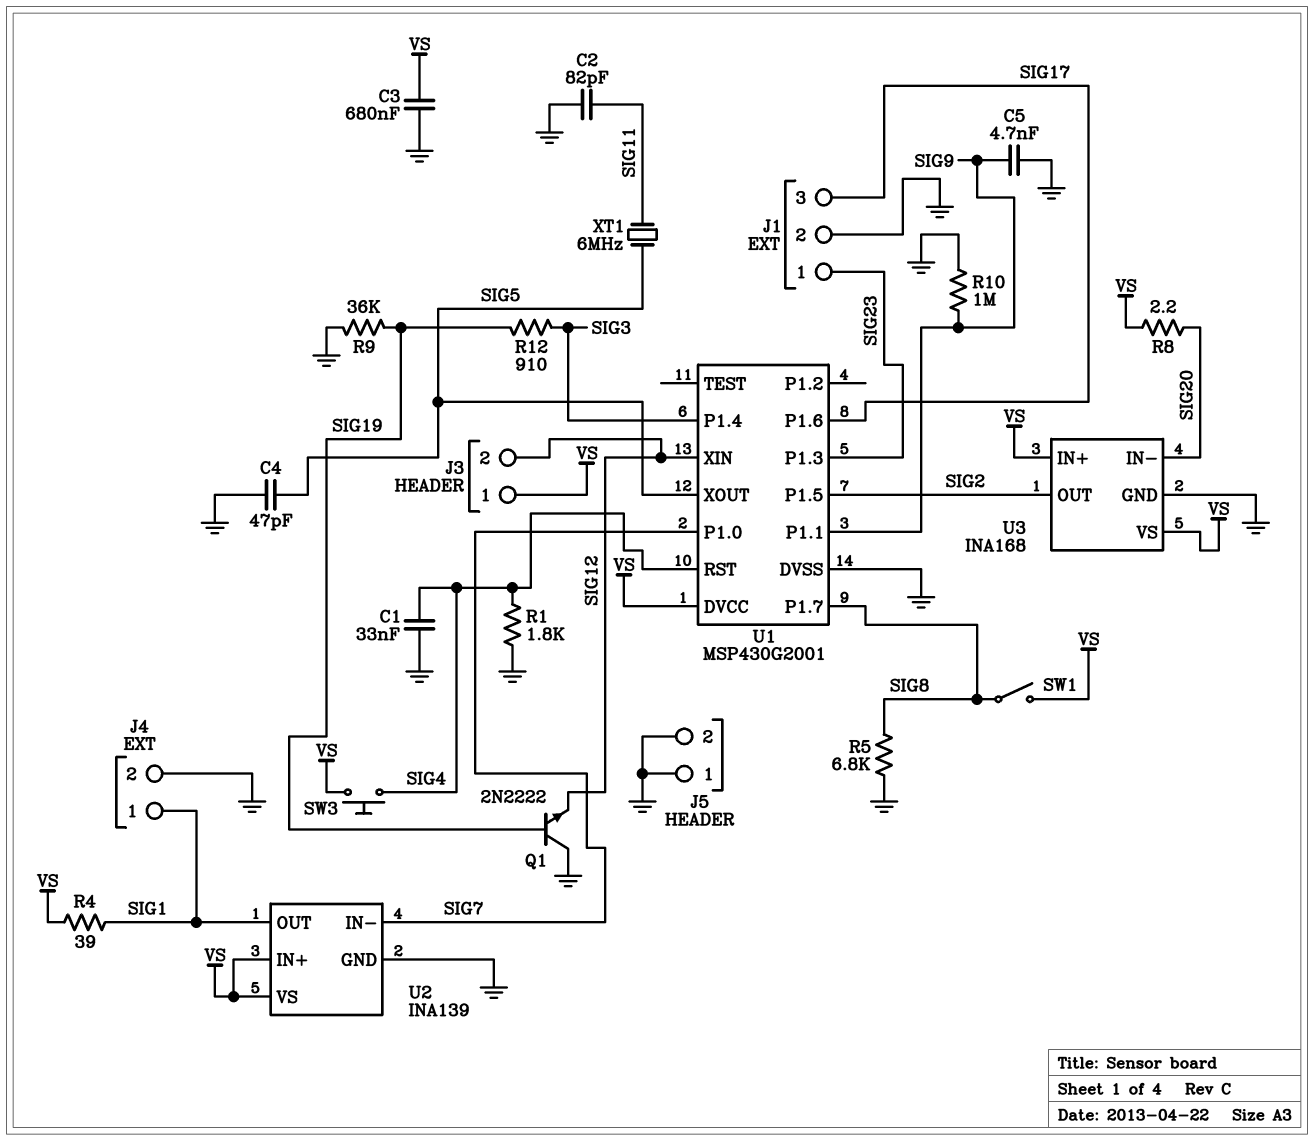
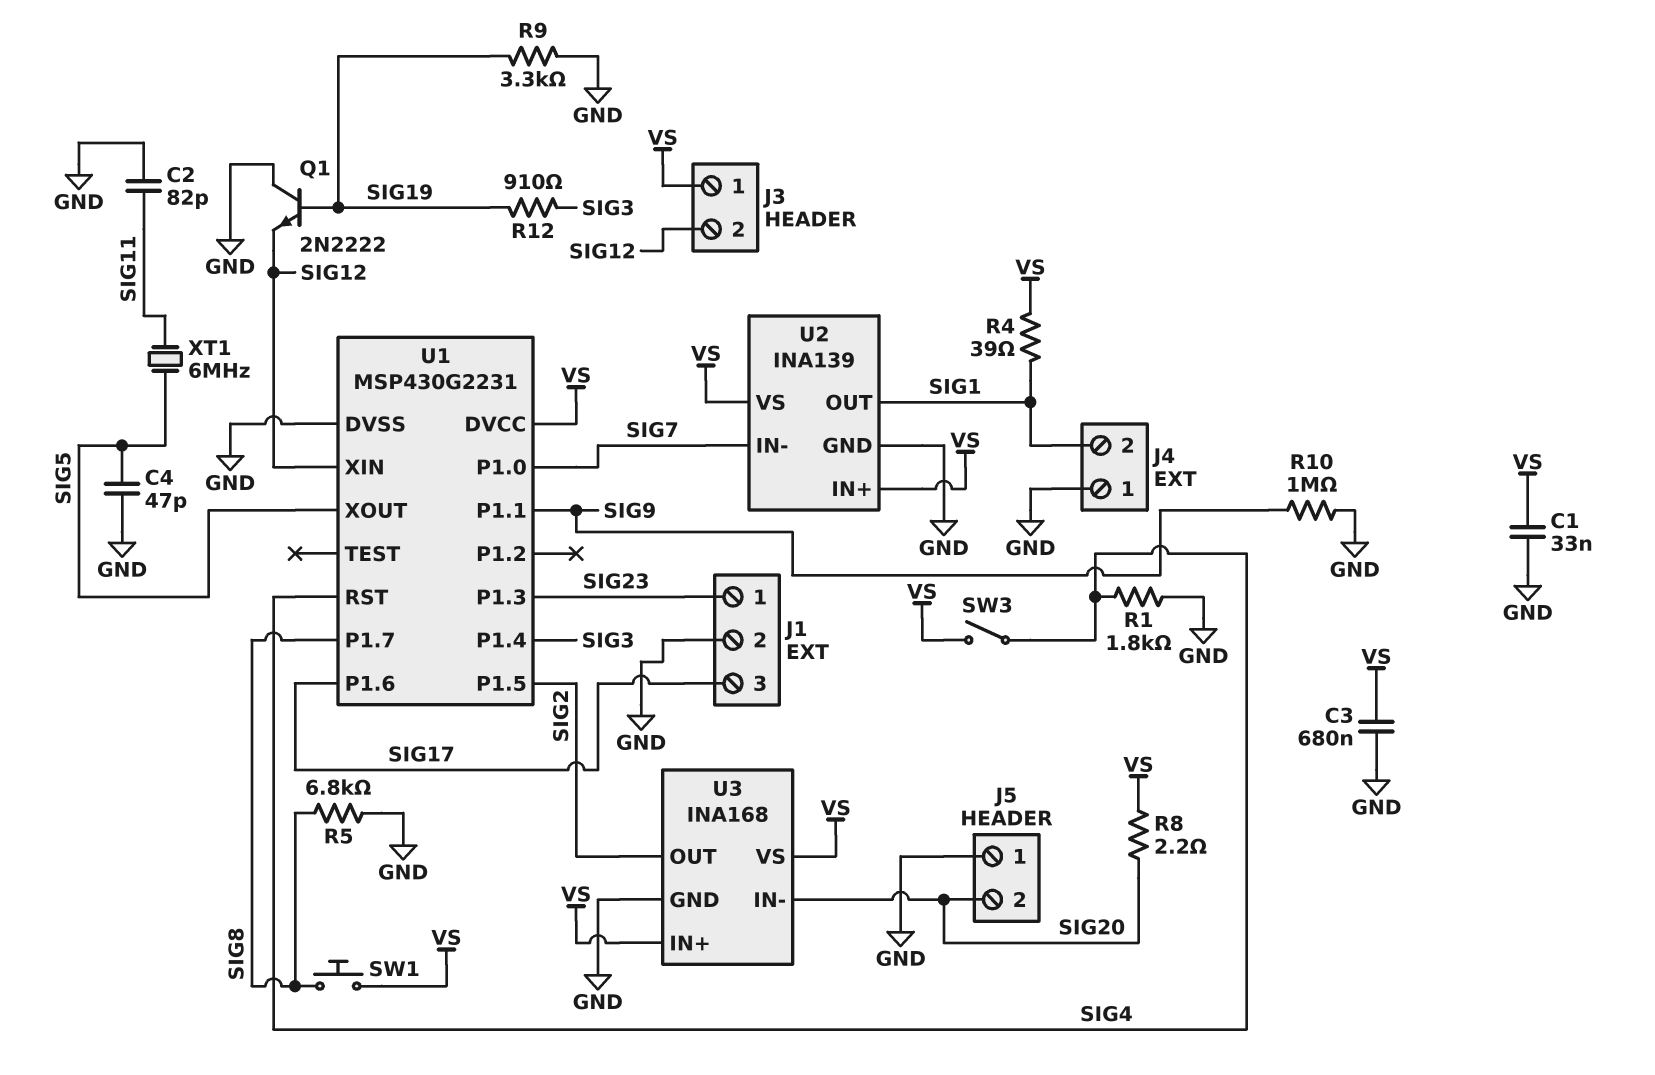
C1: 33nF (GND, SIG4) -> 33nF (GND, VS)
C5: 4.7nF (GND, SIG9) -> none
J4 pin 1: SIG1 -> GND
J4 pin 2: GND -> SIG1
J5 pin 2: GND -> SIG20
R9: 36k (GND, SIG19) -> 3.3k (GND, SIG19)
SW1: switch (SIG8, VS) -> button (SIG8, VS)
SW3: button (SIG4, VS) -> switch (SIG4, VS)
U1: MSP430G2001 -> MSP430G2231

